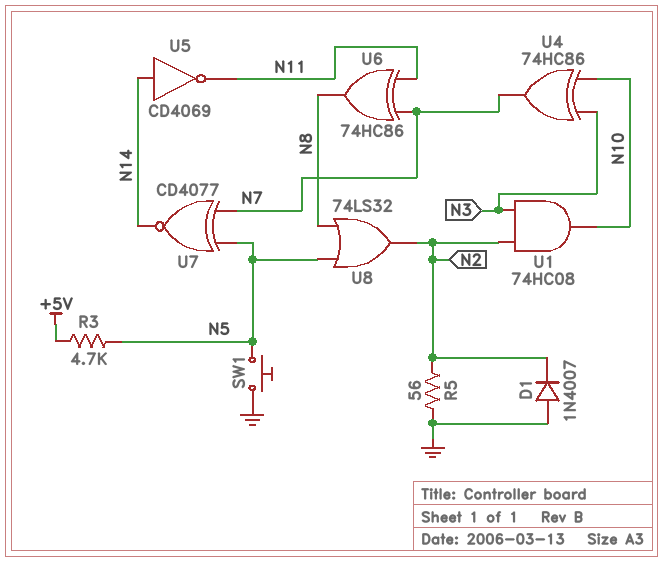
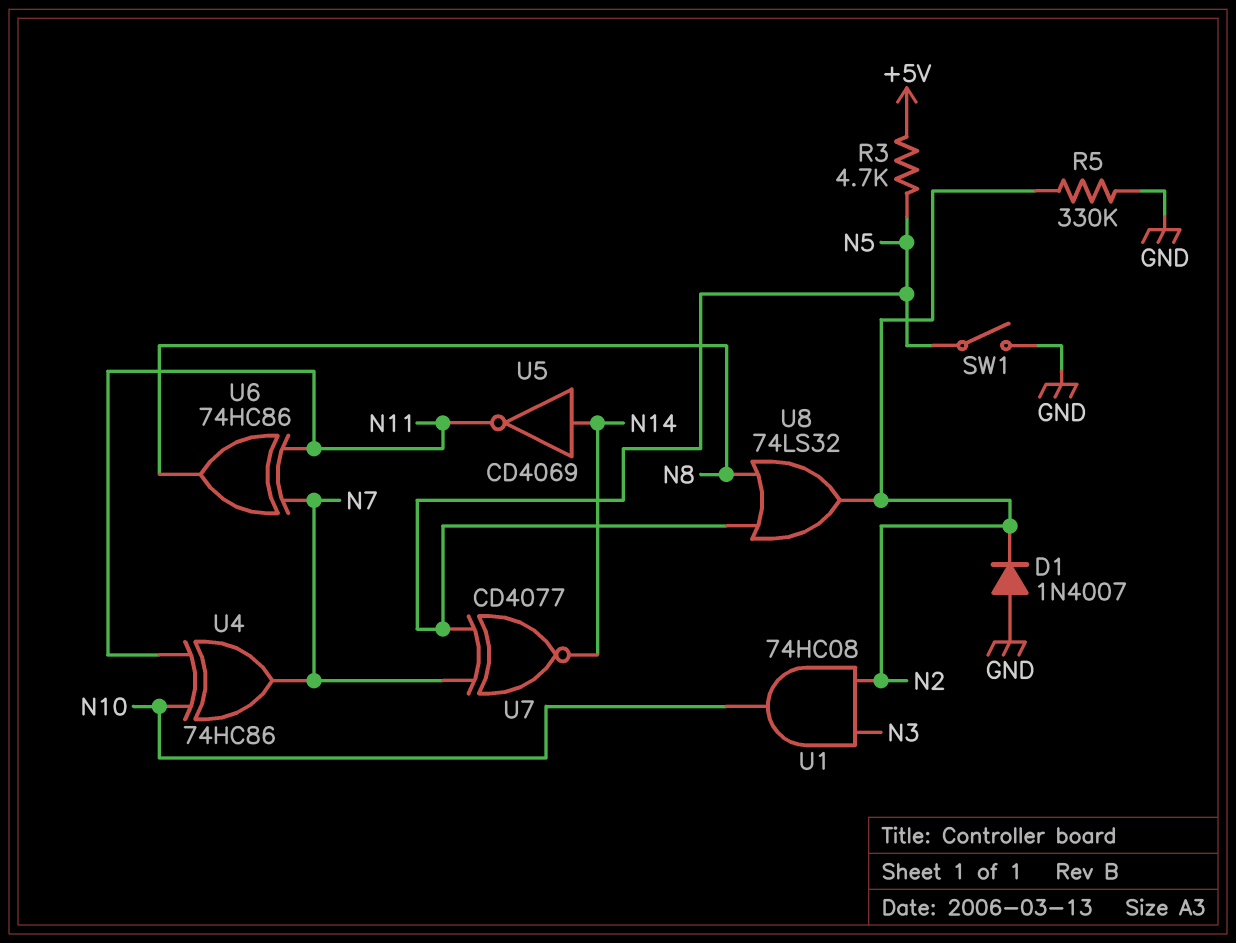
R5: 56 (GND, N2) -> 330k (GND, N2)
SW1: button (GND, N5) -> switch (GND, N5)
U4: XOR 74HC86 (in N3, in N10, out N7) -> XOR 74HC86 (in N10, in N11, out N7)

